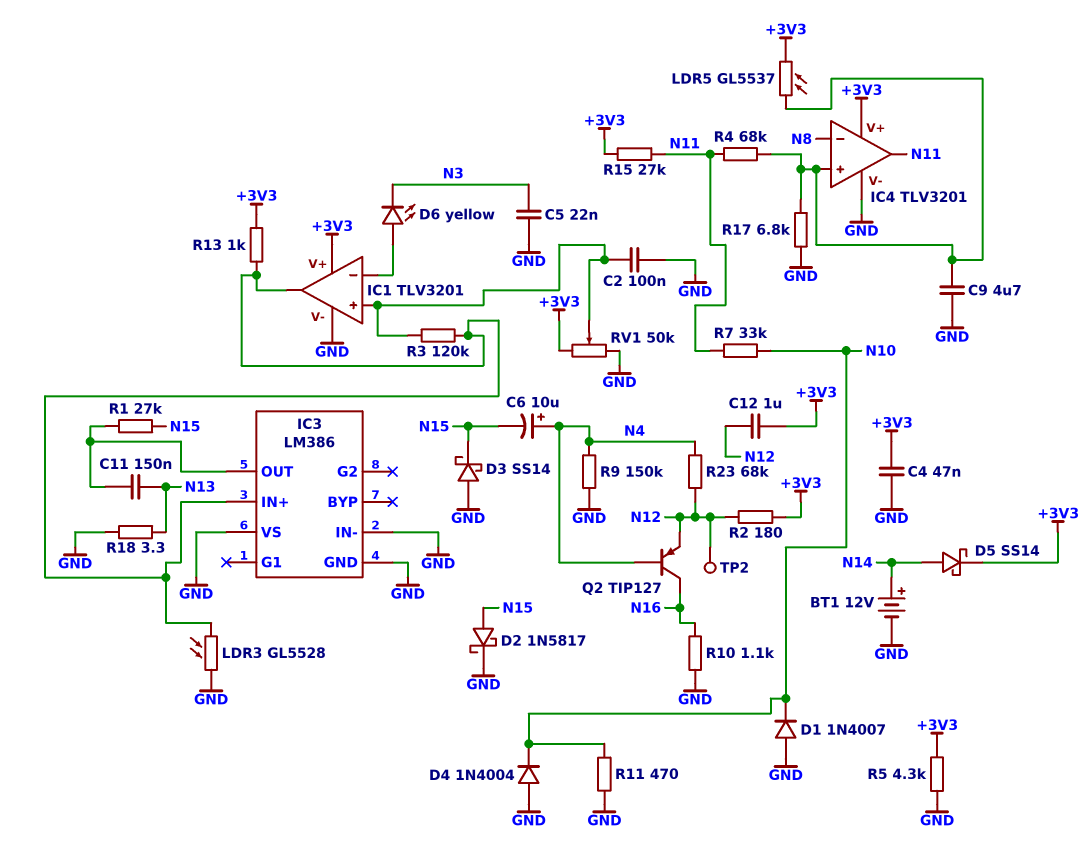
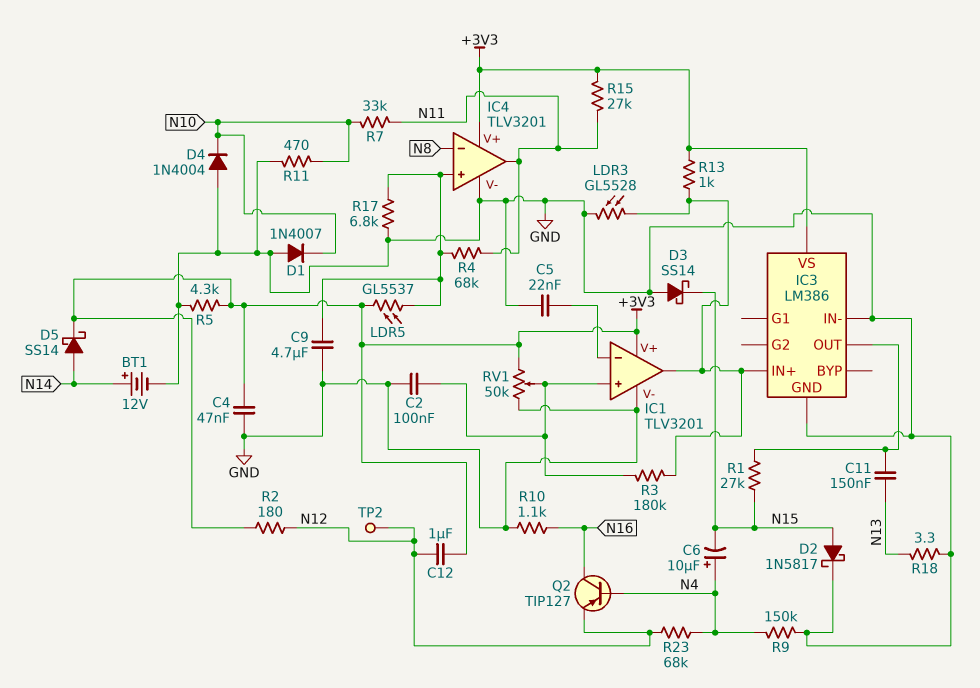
C5: 22nF (GND, N3) -> 22nF (GND, IC1/in-)
D6: LED yellow (A IC1/in-, K N3) -> none
IC3 pin VS: GND -> +3V3
R3: 120k (IC1/in+, IC1/out) -> 180k (IC1/in+, IC1/out)

